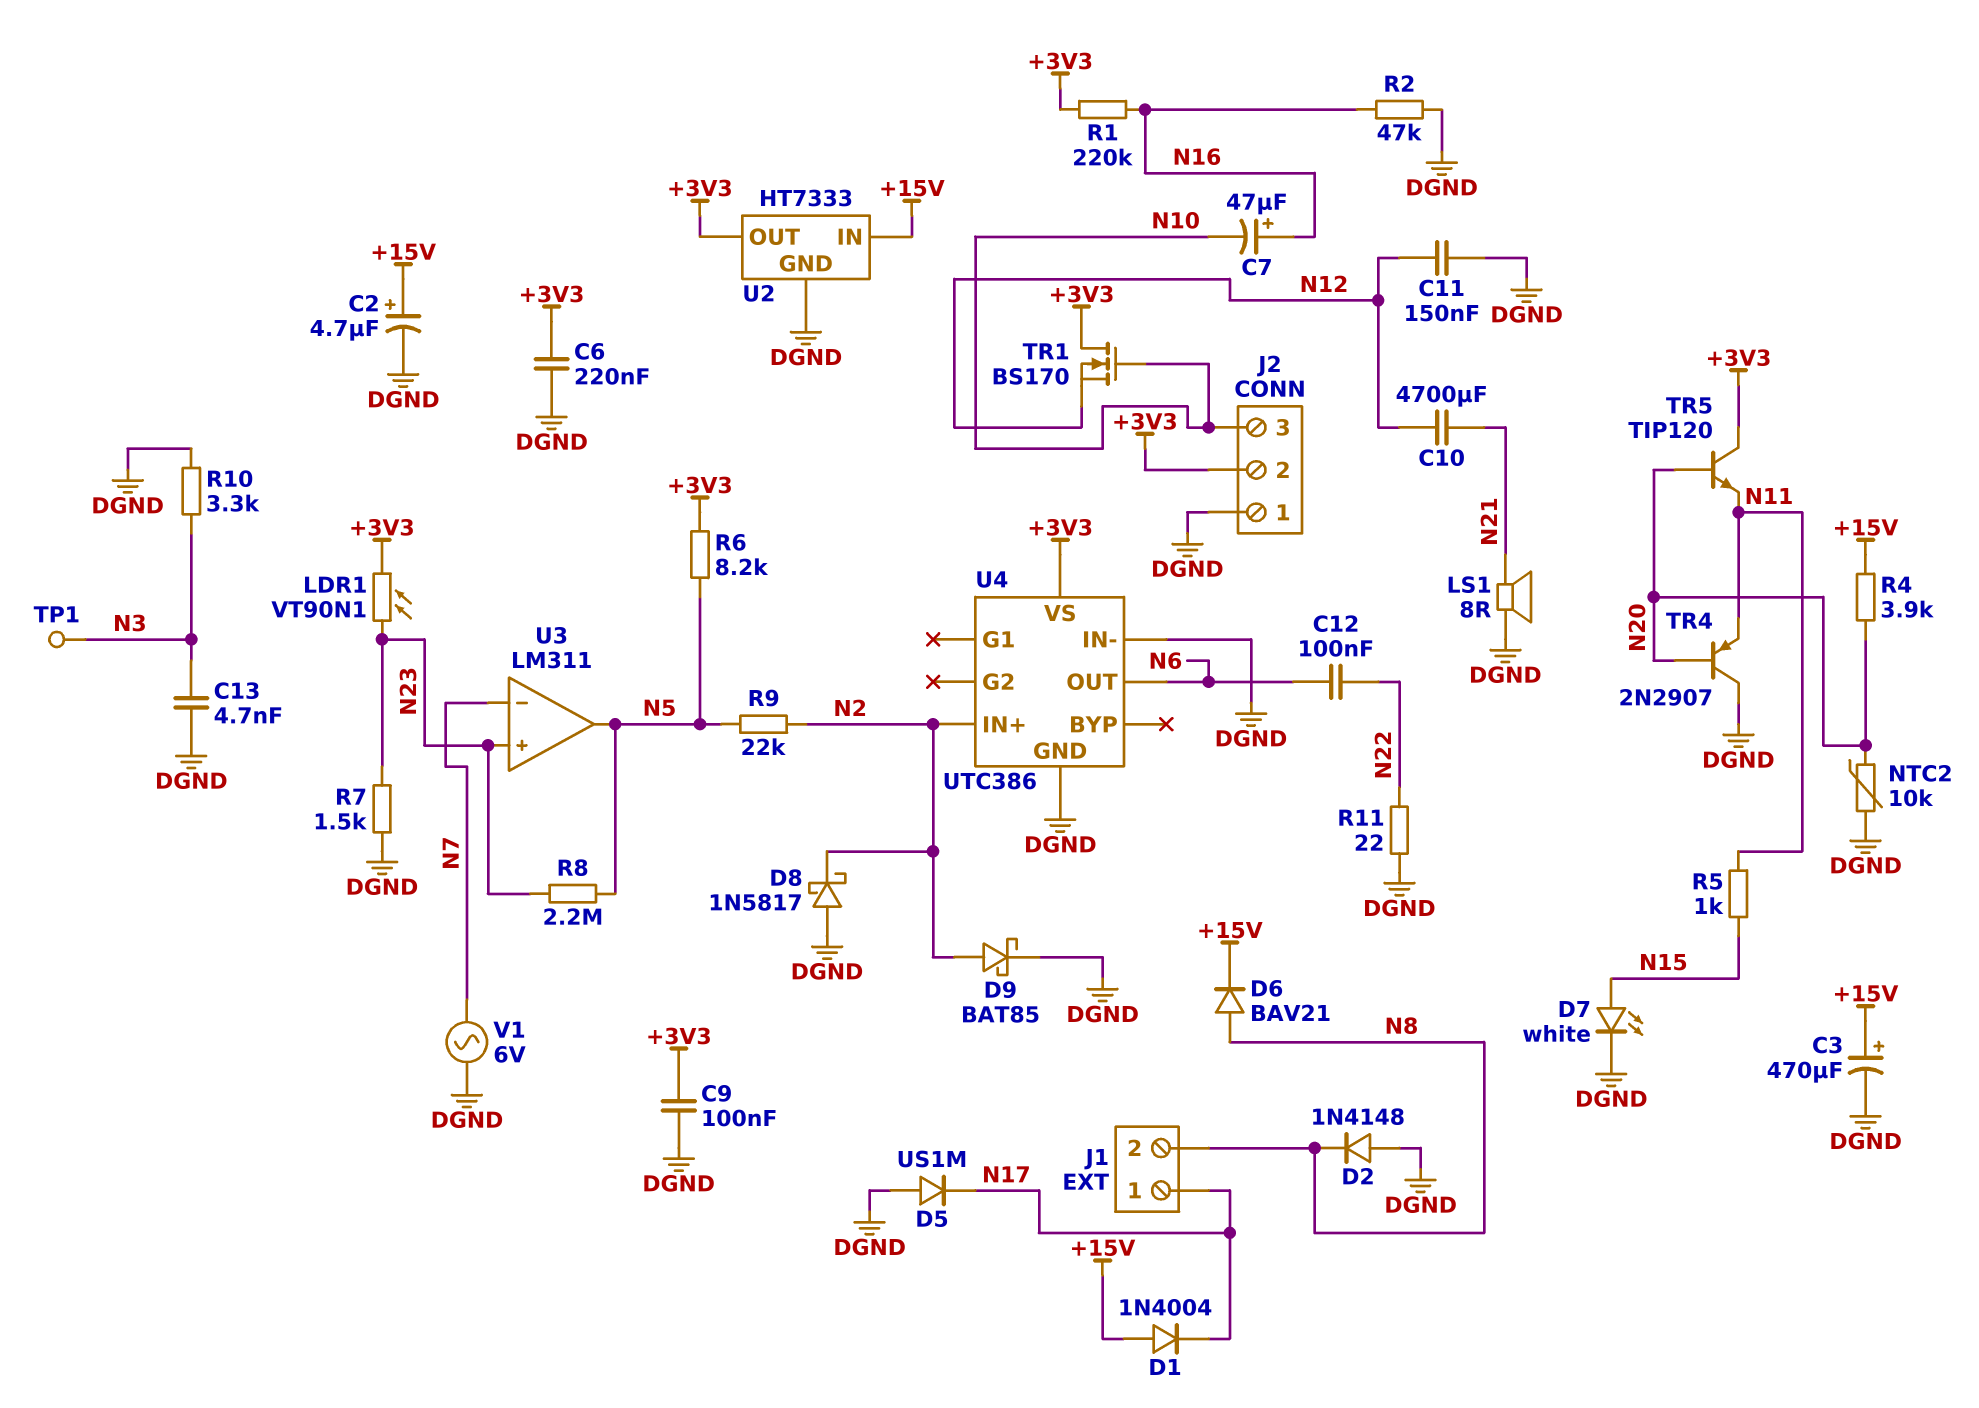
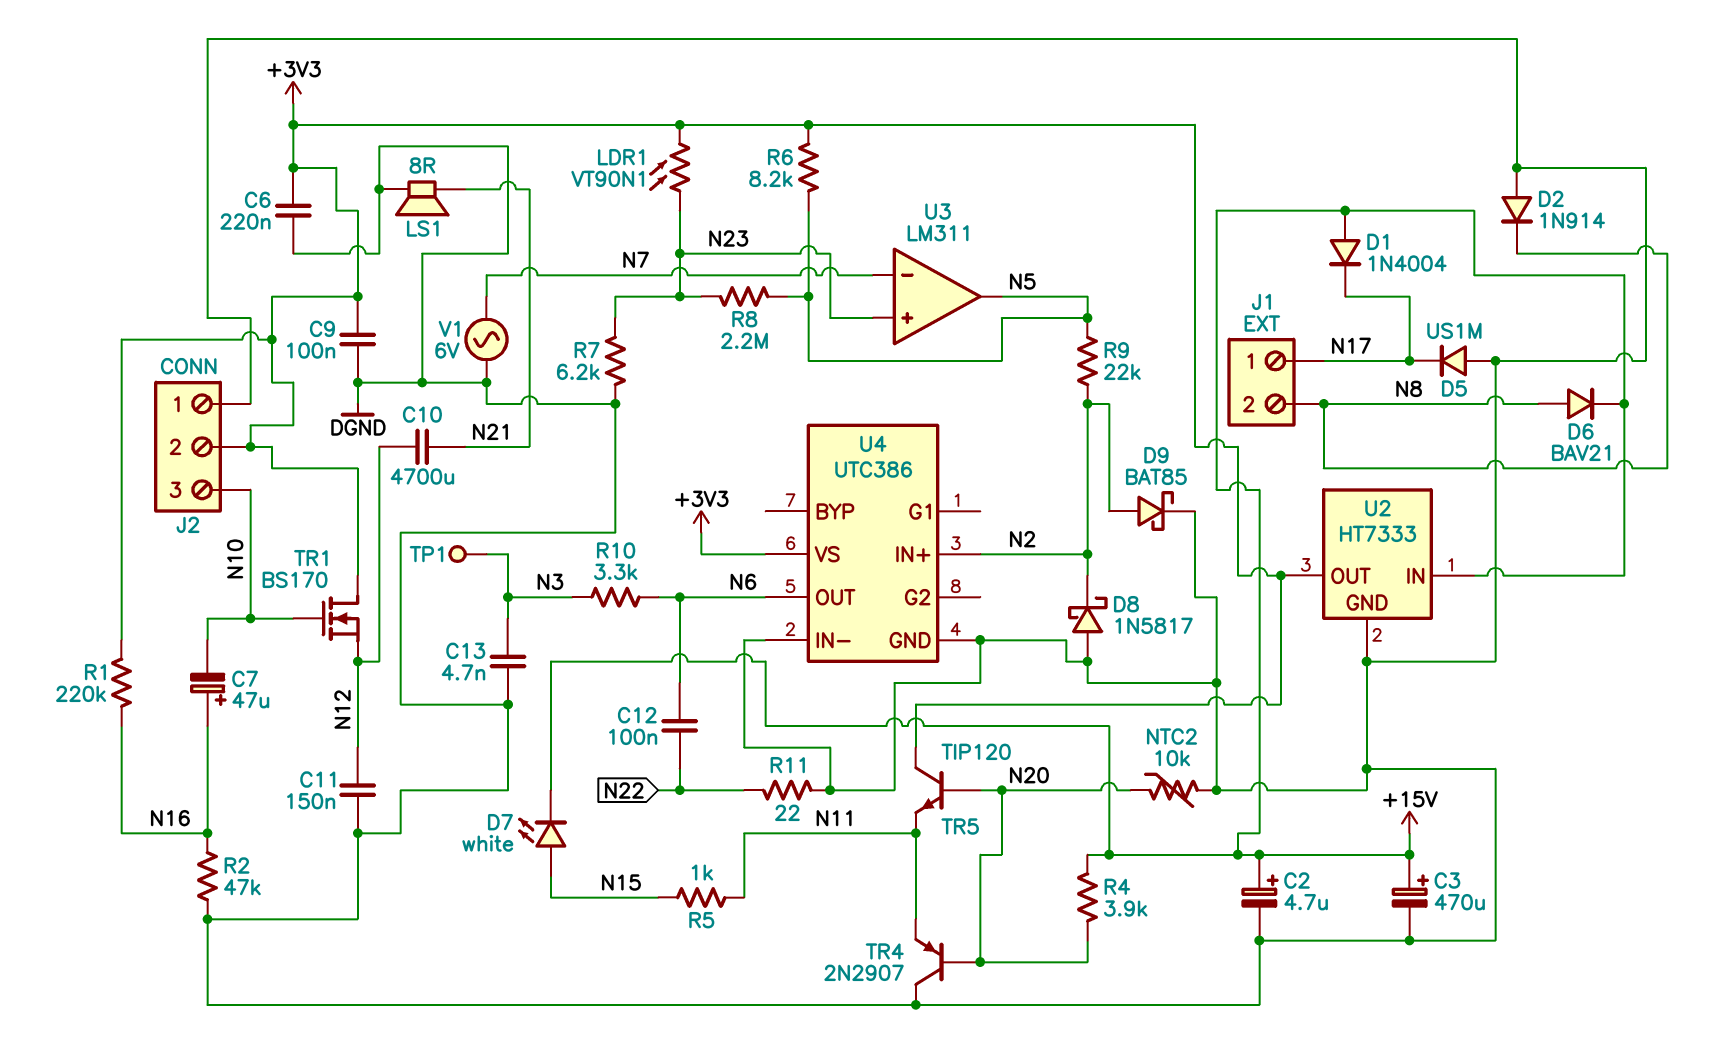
D2: diode 1N4148 (A DGND, K N8) -> diode 1N914 (A DGND, K N8)
D7: LED white (A N15, K DGND) -> LED white (A N15, K +15V)
R7: 1.5k (DGND, N23) -> 6.2k (DGND, N23)
R10: 3.3k (DGND, N3) -> 3.3k (N3, N6)

